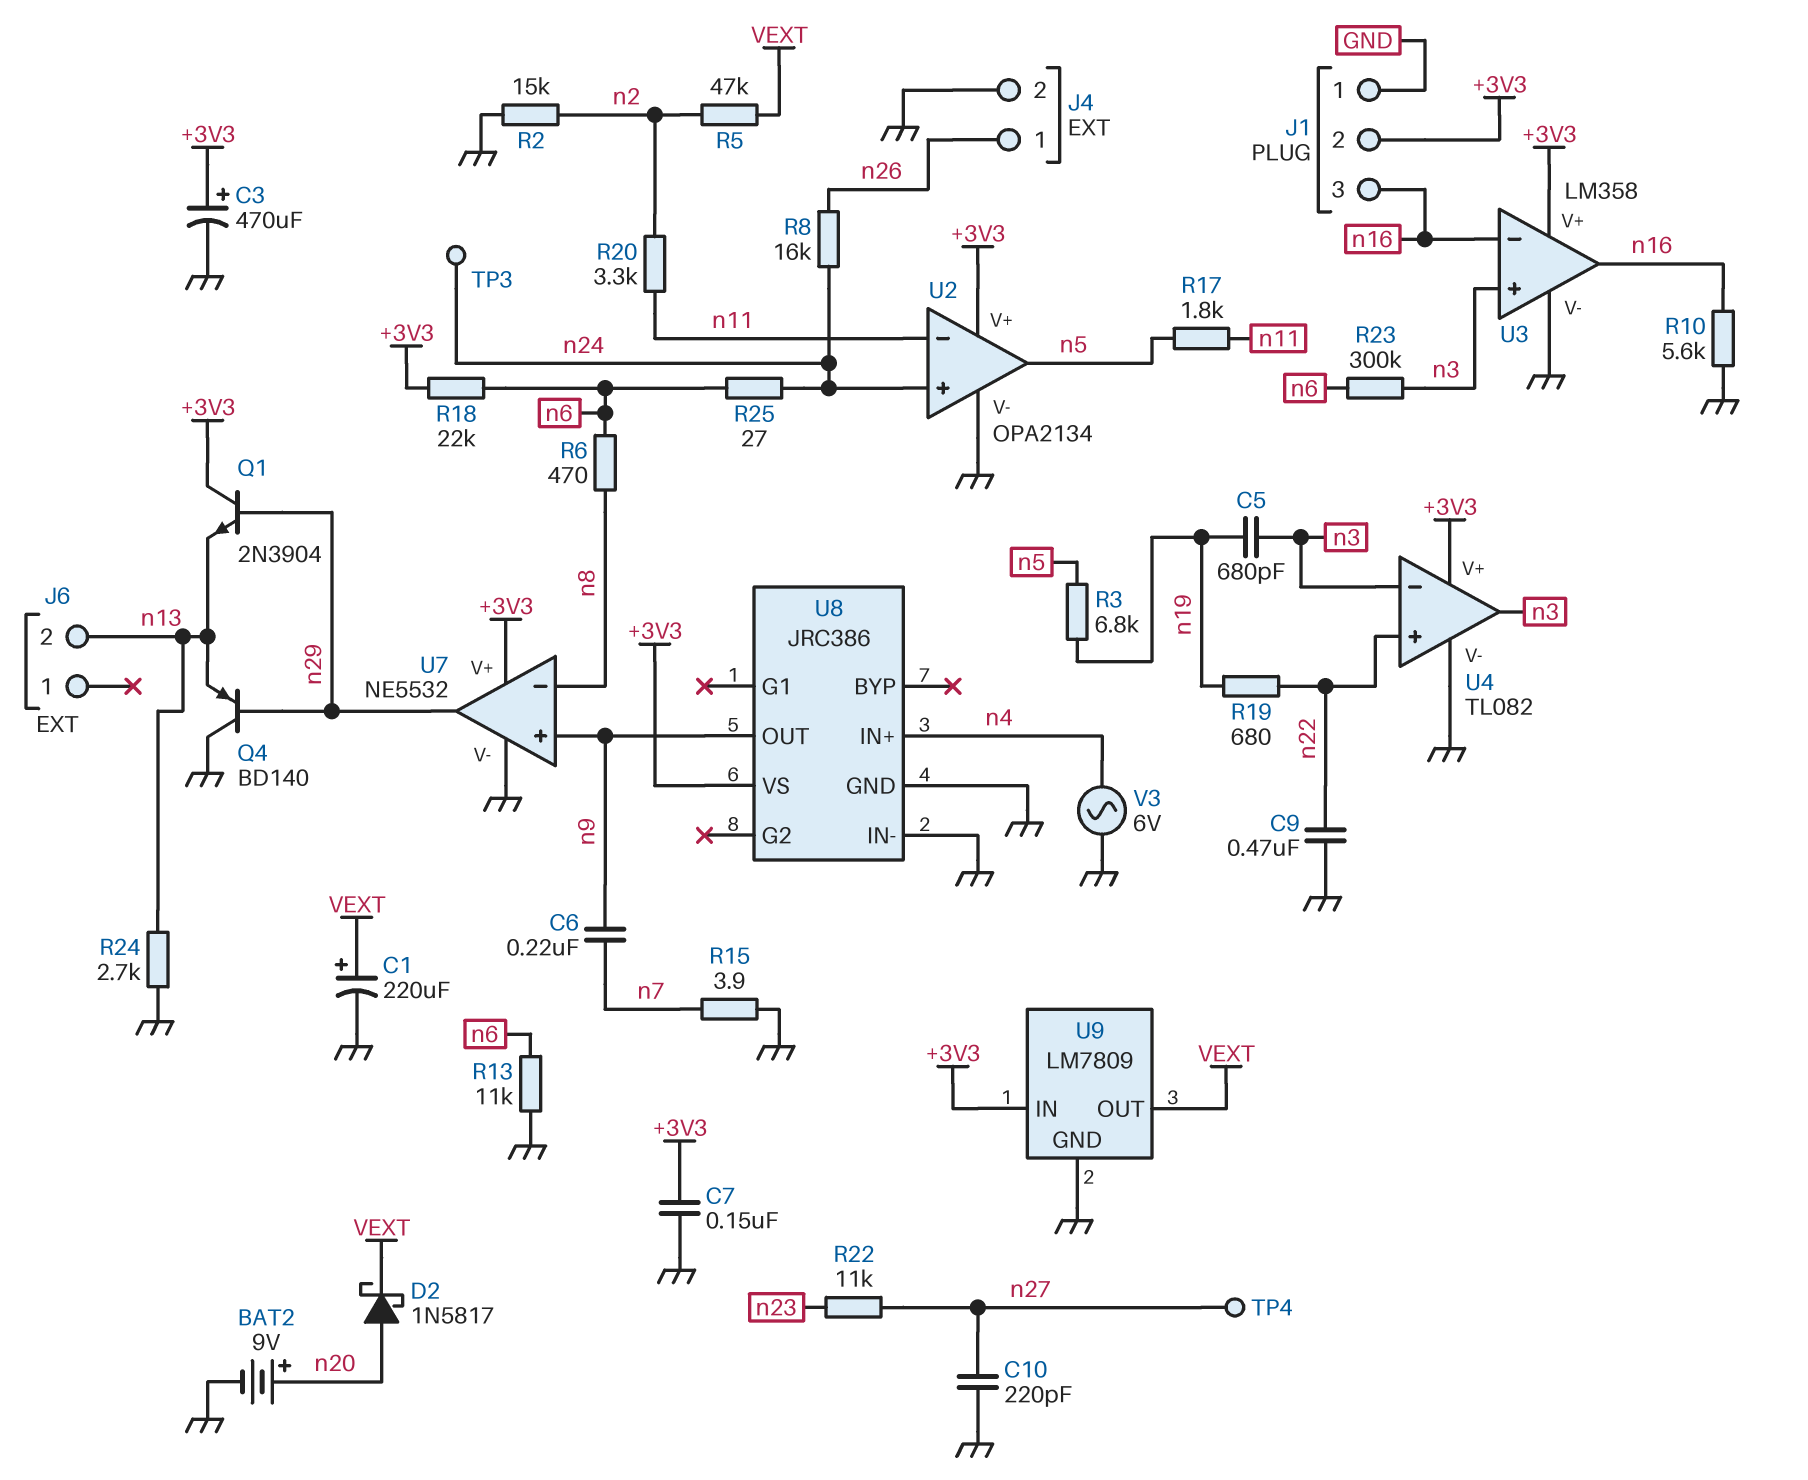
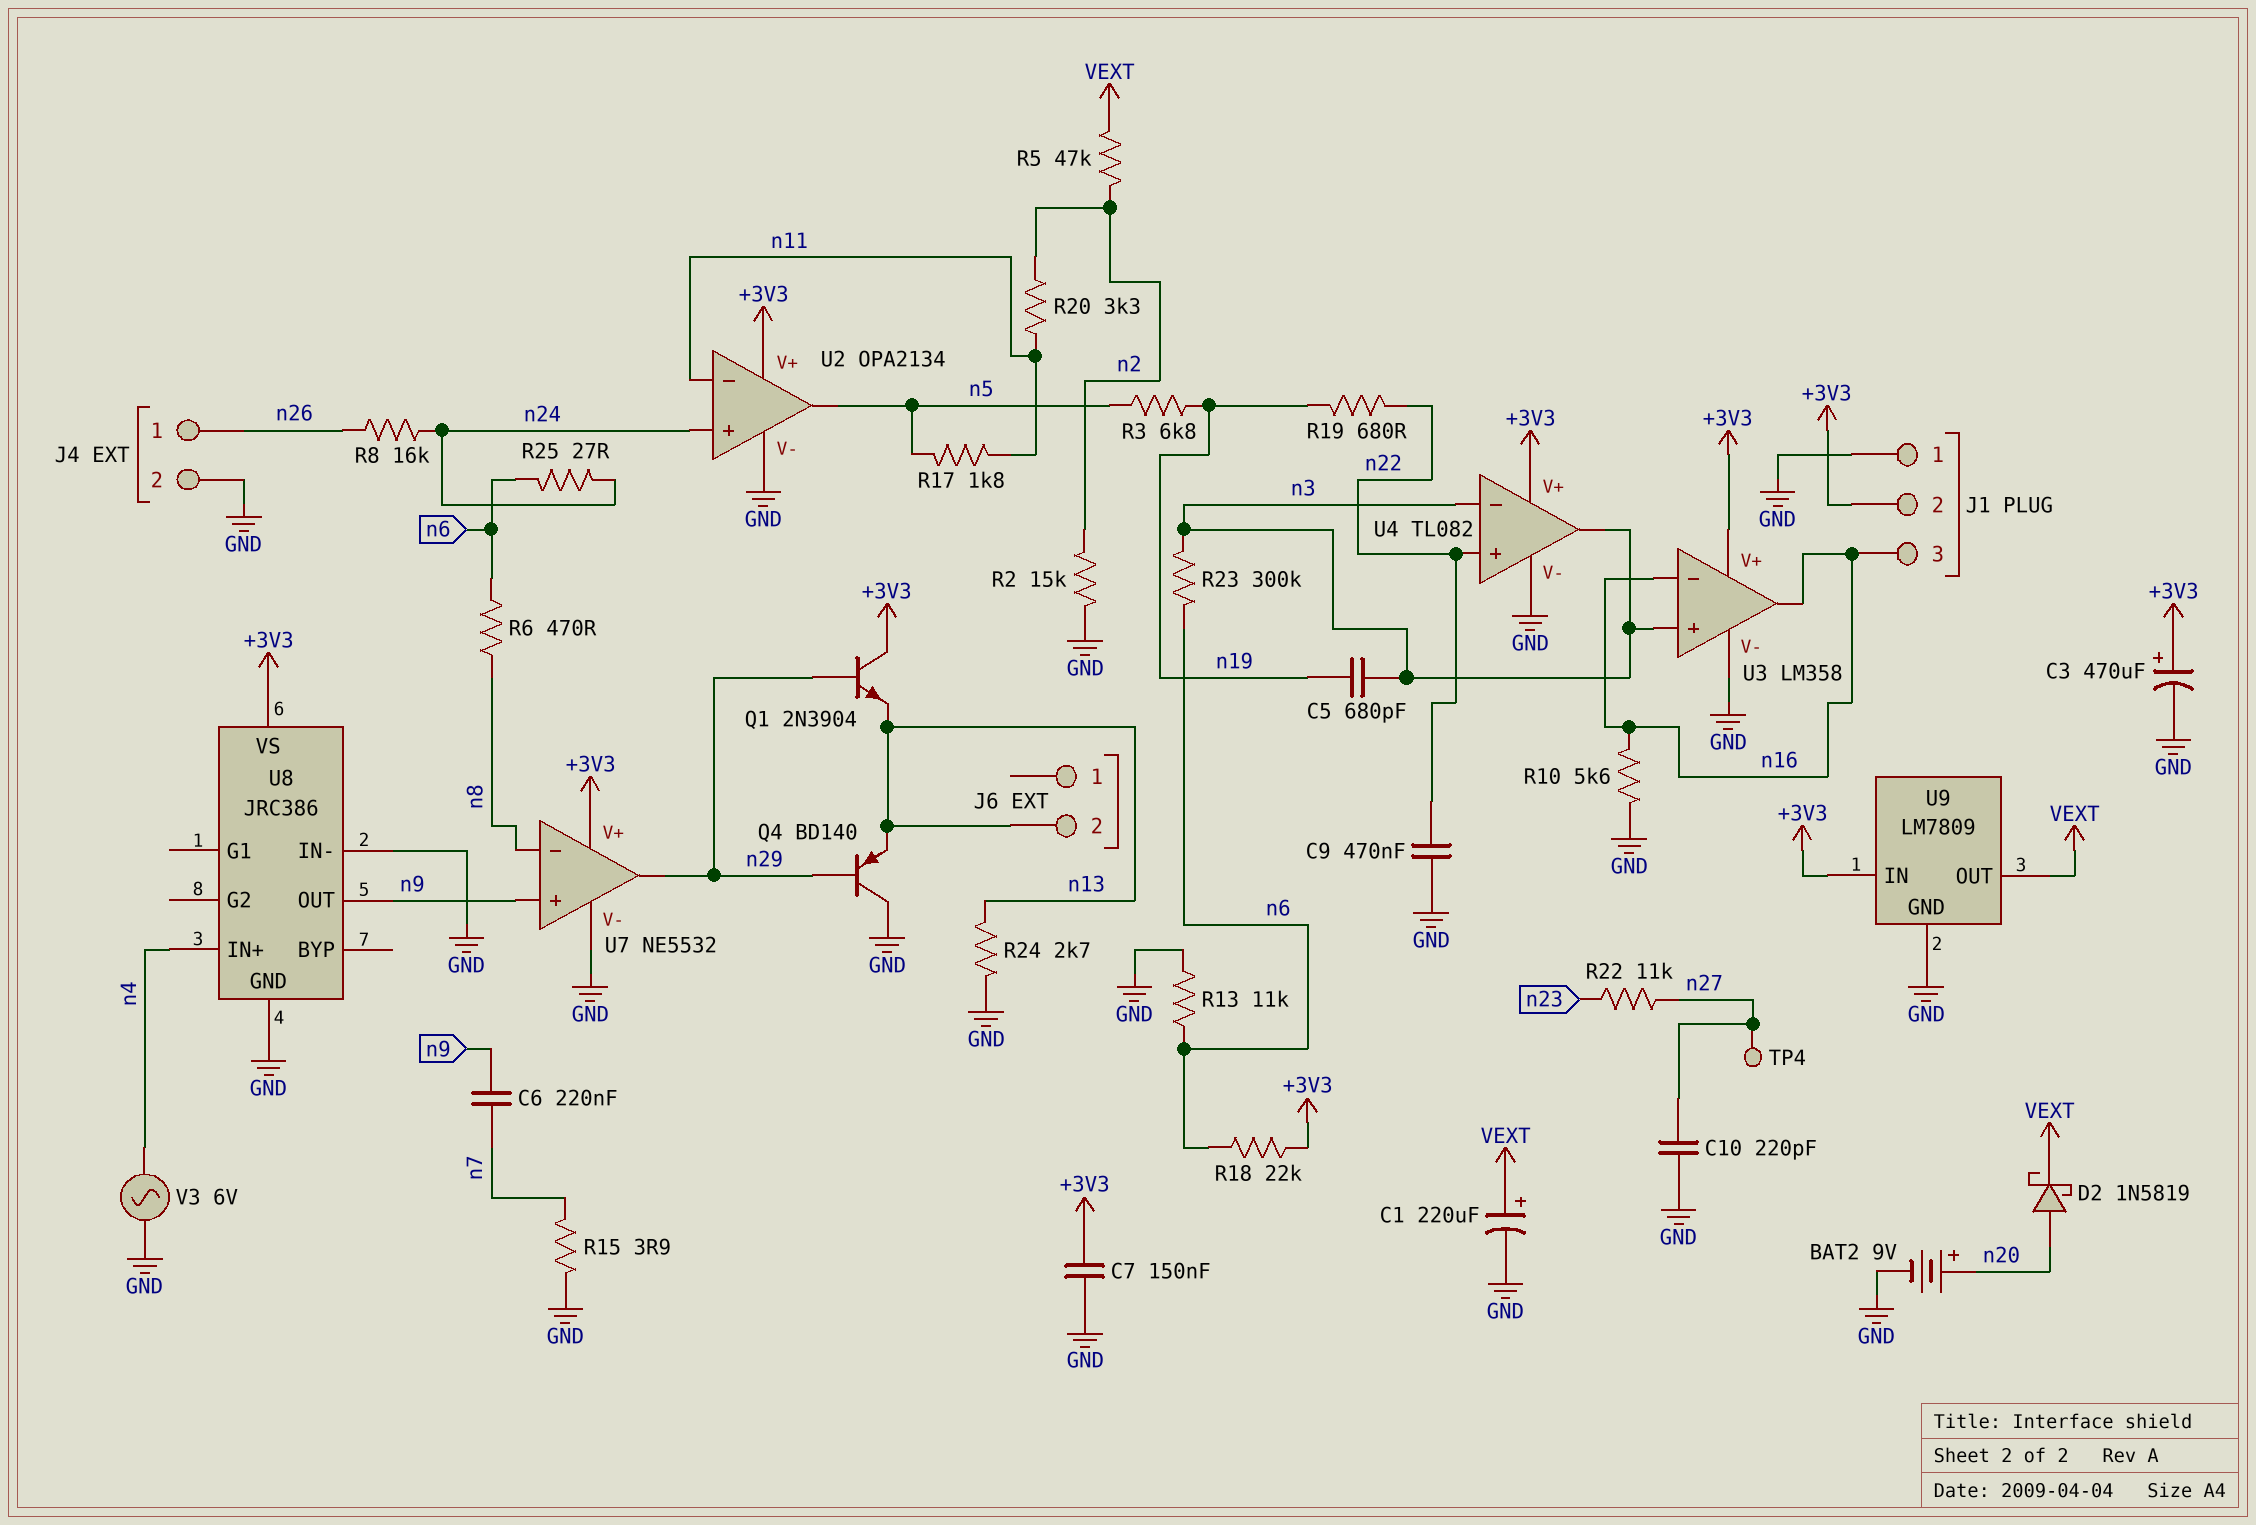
D2: schottky 1N5817 (A n20, K VEXT) -> schottky 1N5819 (A n20, K VEXT)
TP3: test point (n24) -> none

